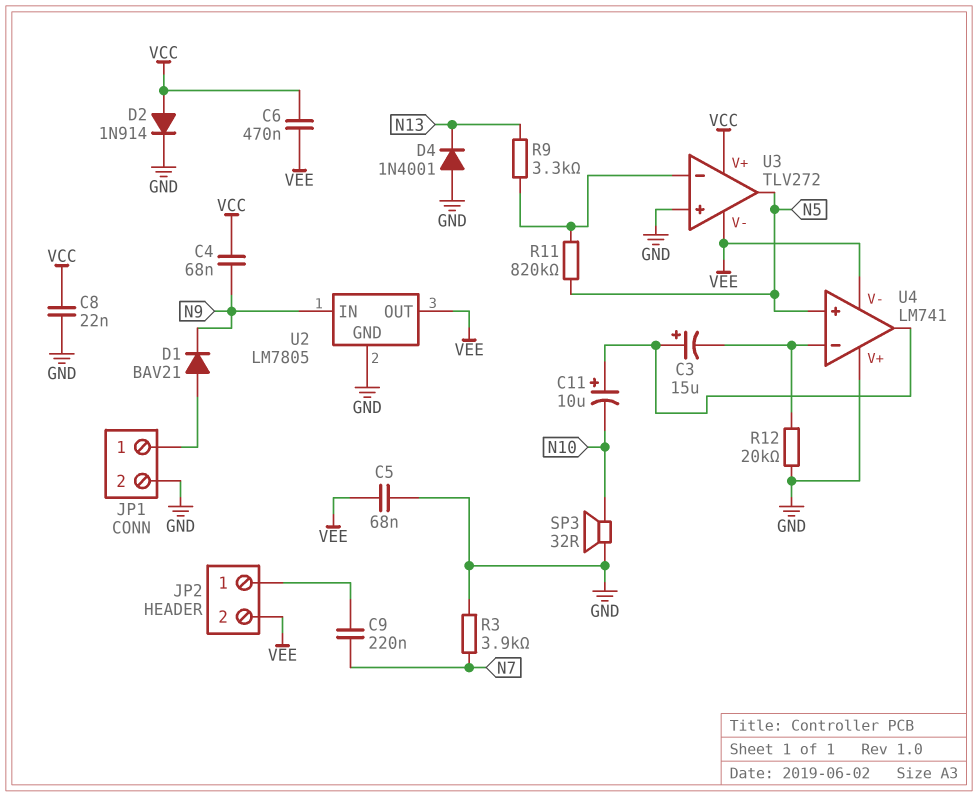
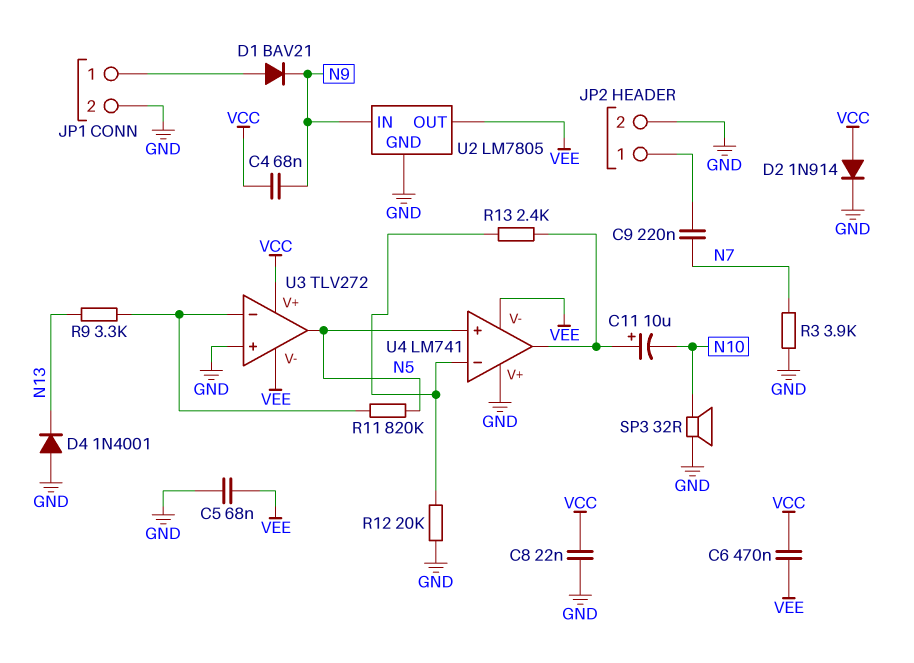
C3: 15uF (plus U4/out, minus U4/in-) -> none
JP2 pin 2: VEE -> GND
R13: none -> 2.4k (U4/in-, U4/out)

